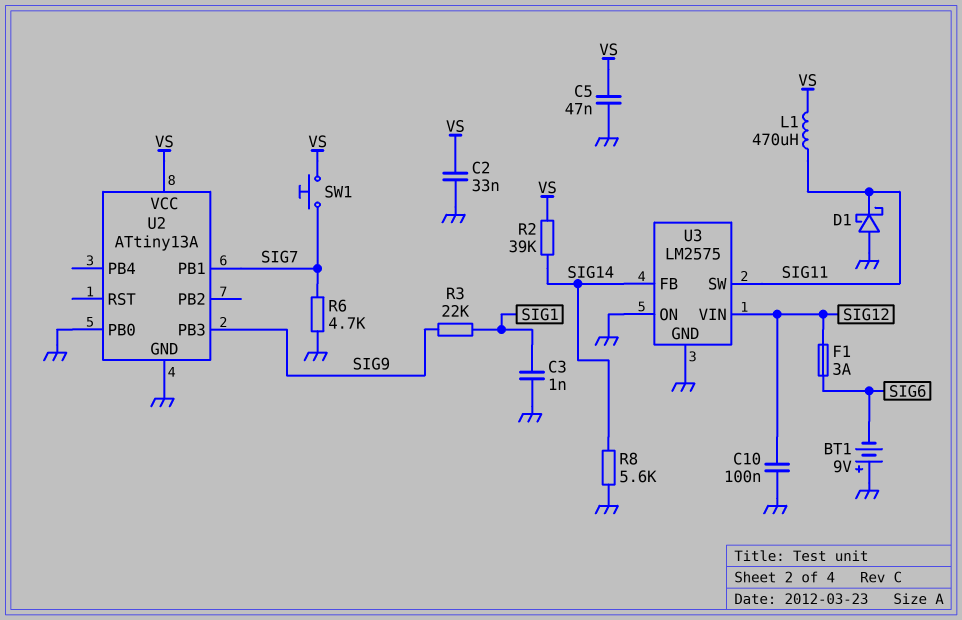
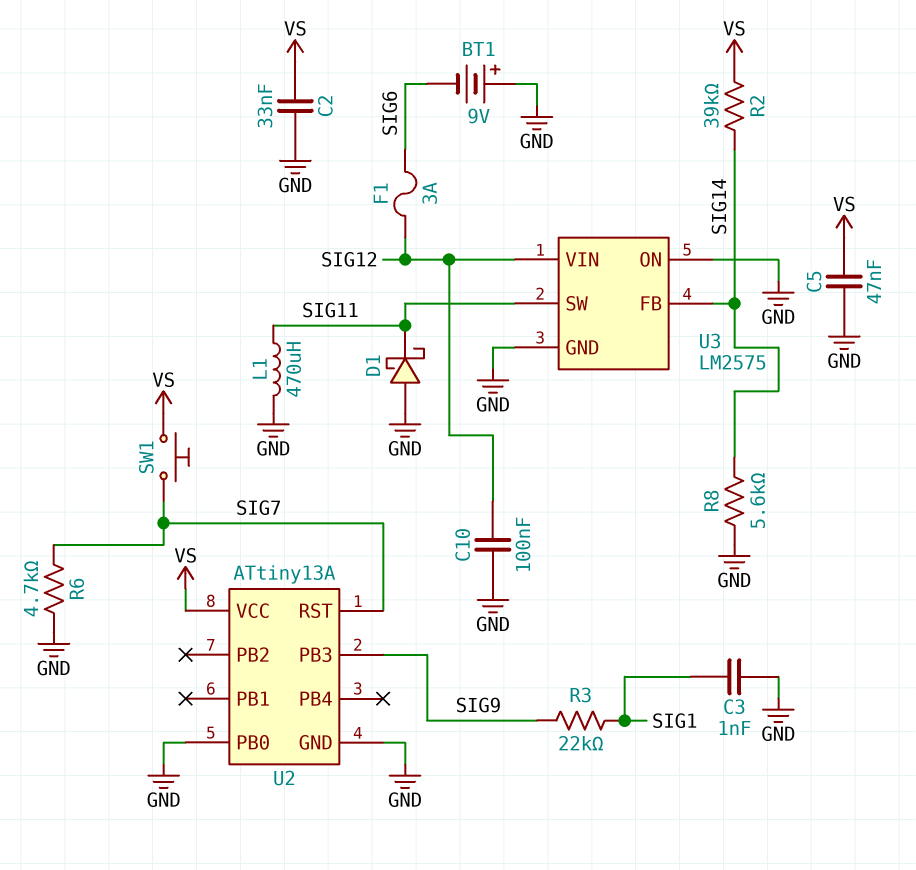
L1: 470uH (SIG11, VS) -> 470uH (GND, SIG11)
U2 pin PB1: SIG7 -> none
U2 pin RST: none -> SIG7

